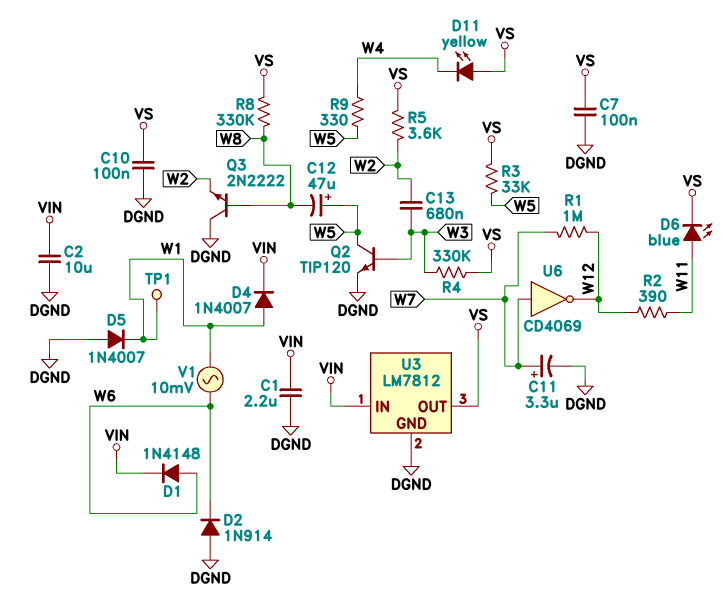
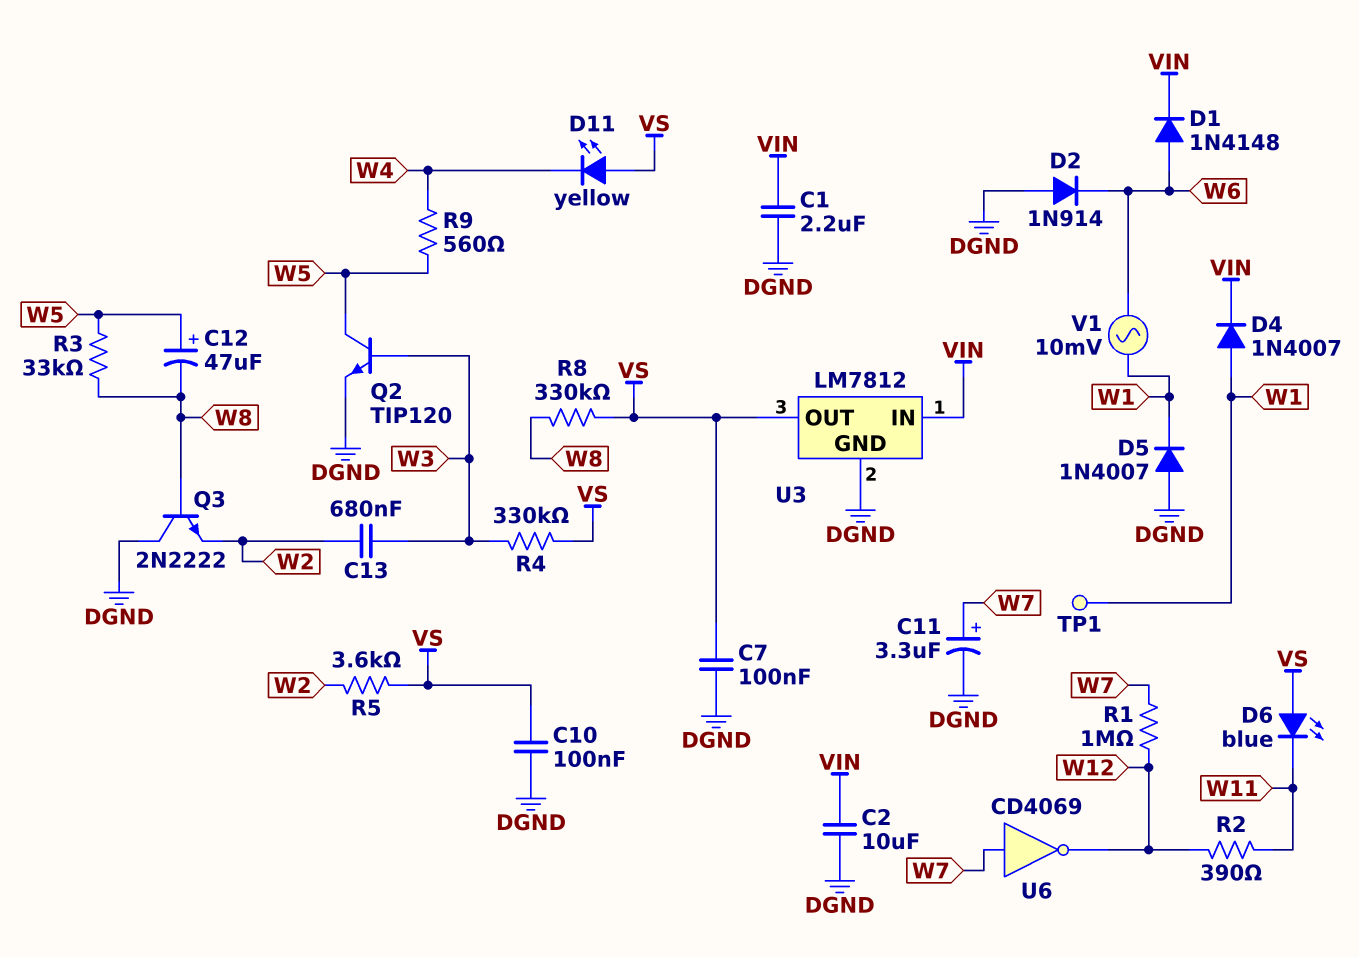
D6: LED blue (A W11, K VS) -> LED blue (A VS, K W11)
R3: 33k (VS, W5) -> 33k (W5, W8)
R9: 330 (W4, W5) -> 560 (W4, W5)

